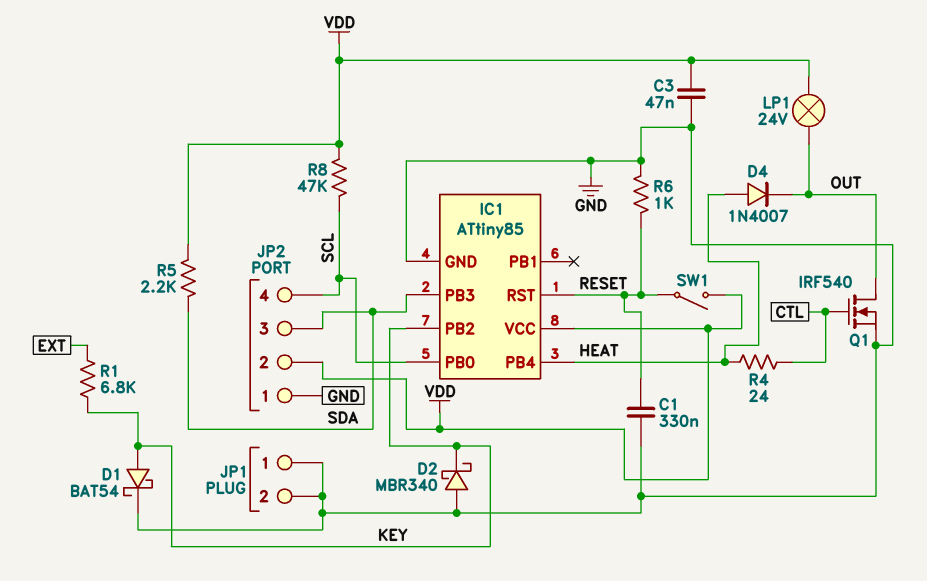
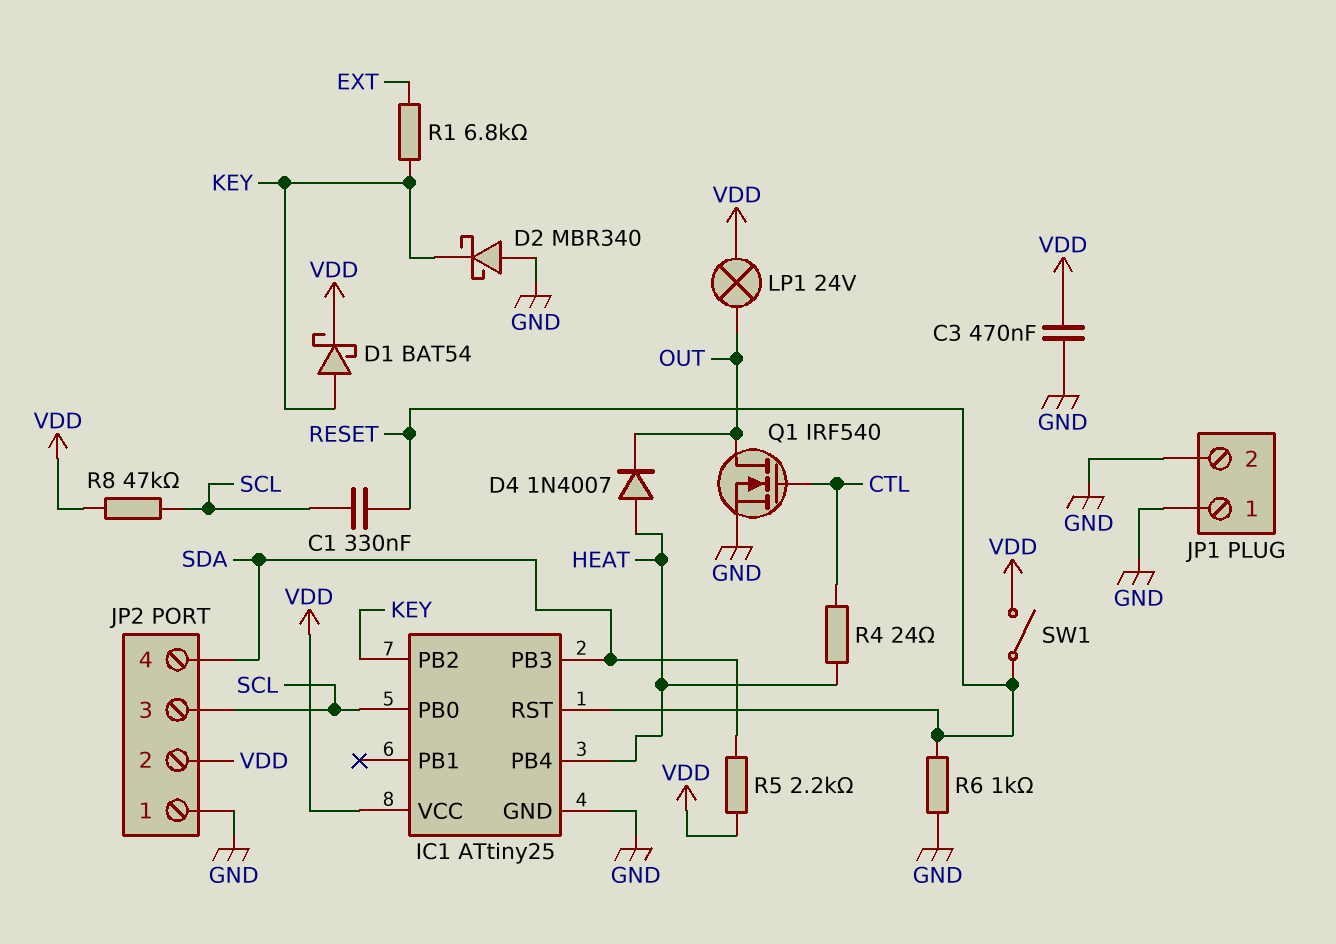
C1: 330nF (GND, RESET) -> 330nF (RESET, SCL)
C3: 47nF (GND, VDD) -> 470nF (GND, VDD)
D1: schottky BAT54 (A KEY, K GND) -> schottky BAT54 (A KEY, K VDD)
IC1: ATtiny85 -> ATtiny25
JP2 pin 3: SDA -> SCL
JP2 pin 4: SCL -> SDA

